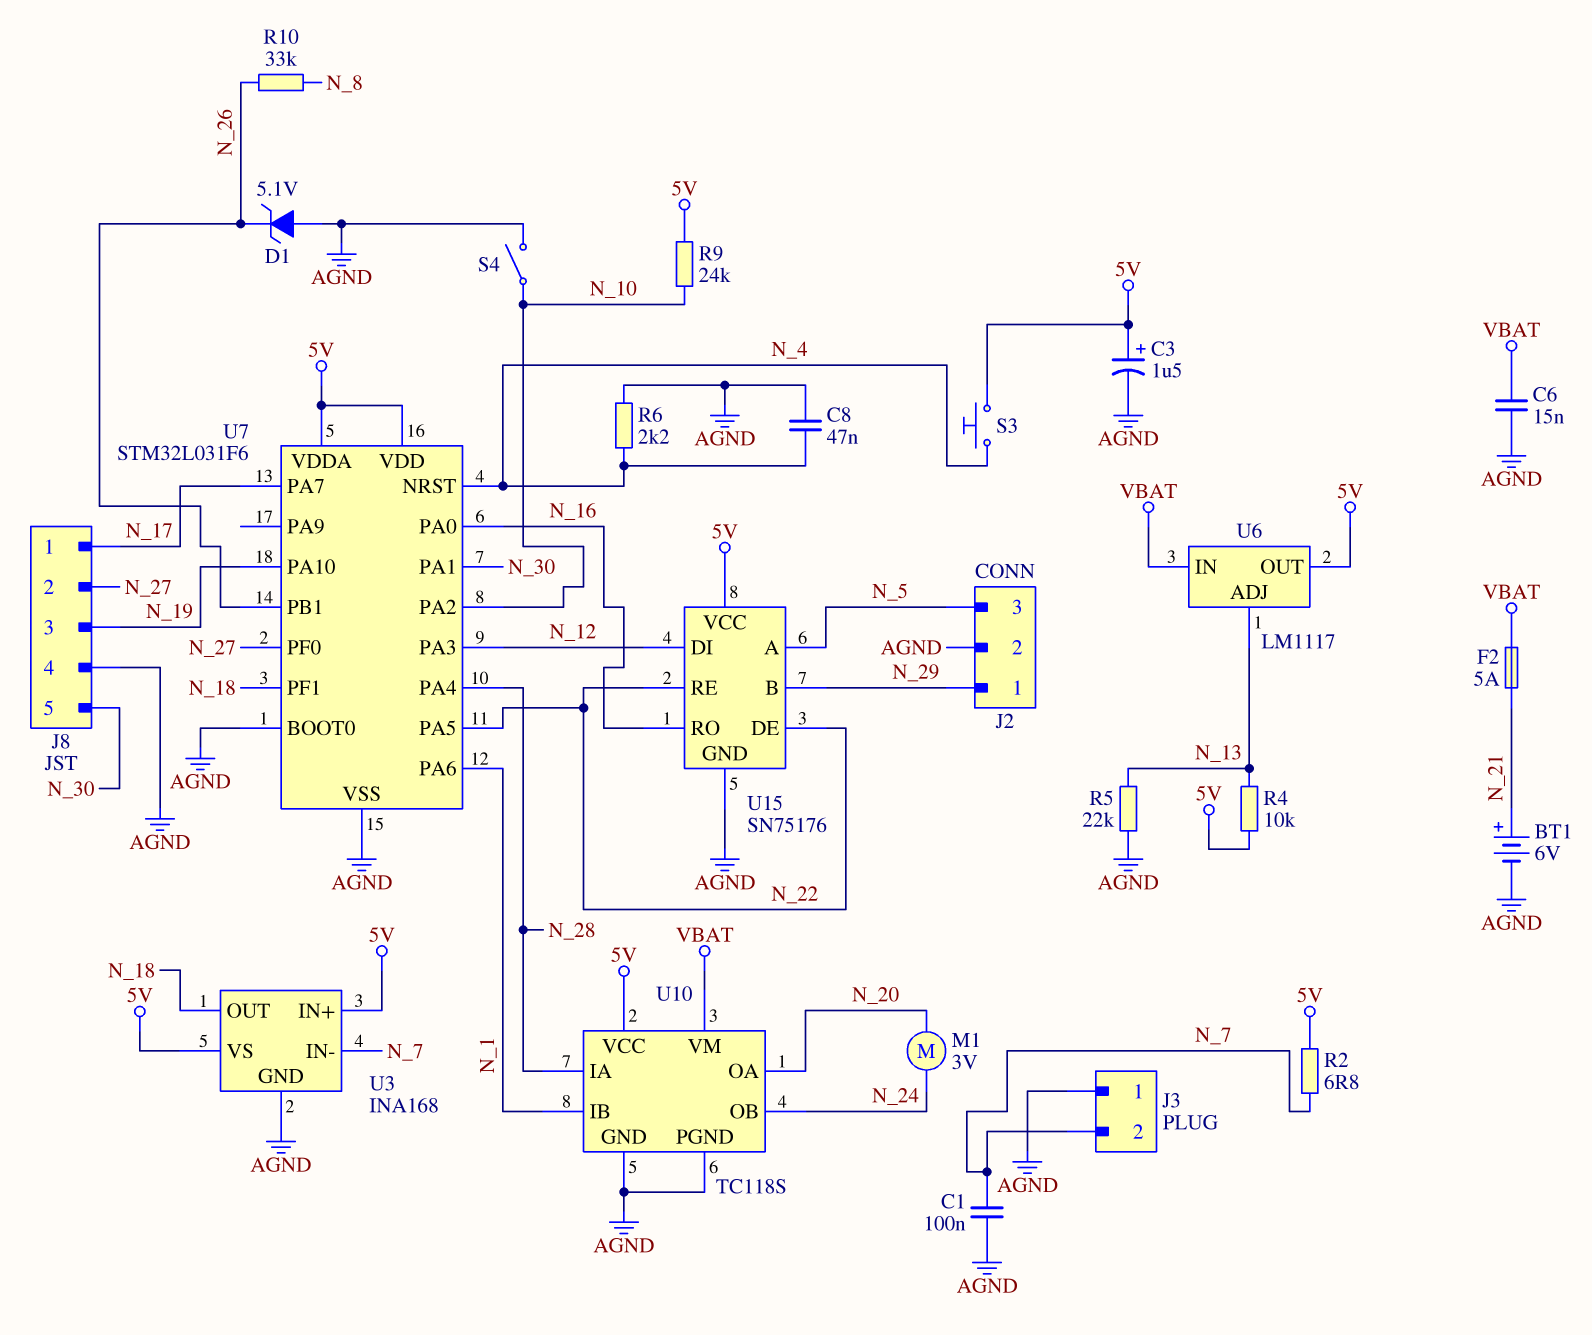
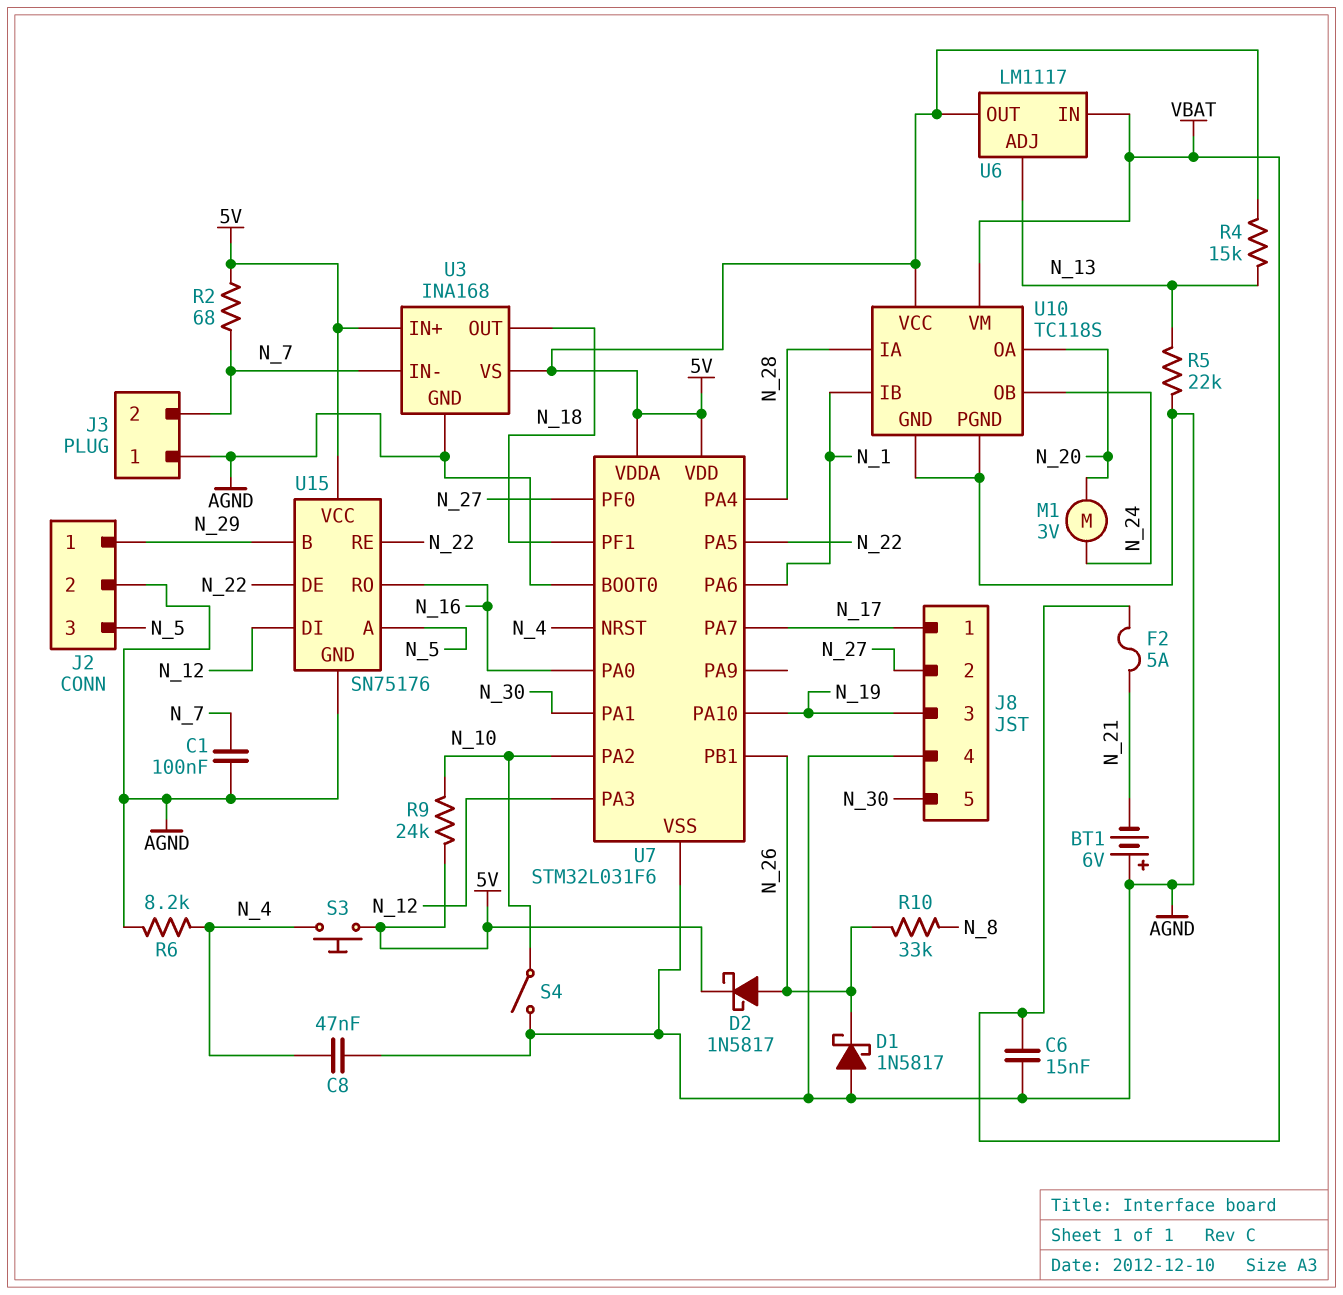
BT1: 6V (plus N_21, minus AGND) -> 6V (plus AGND, minus N_21)
C3: 1.5uF (plus 5V, minus AGND) -> none
D1: zener 5.1V (A AGND, K N_26) -> schottky 1N5817 (A AGND, K N_26)
D2: none -> schottky 1N5817 (A N_26, K 5V)
R2: 6.8 (5V, N_7) -> 68 (5V, N_7)
R4: 10k (5V, N_13) -> 15k (5V, N_13)
R6: 2.2k (AGND, N_4) -> 8.2k (AGND, N_4)

